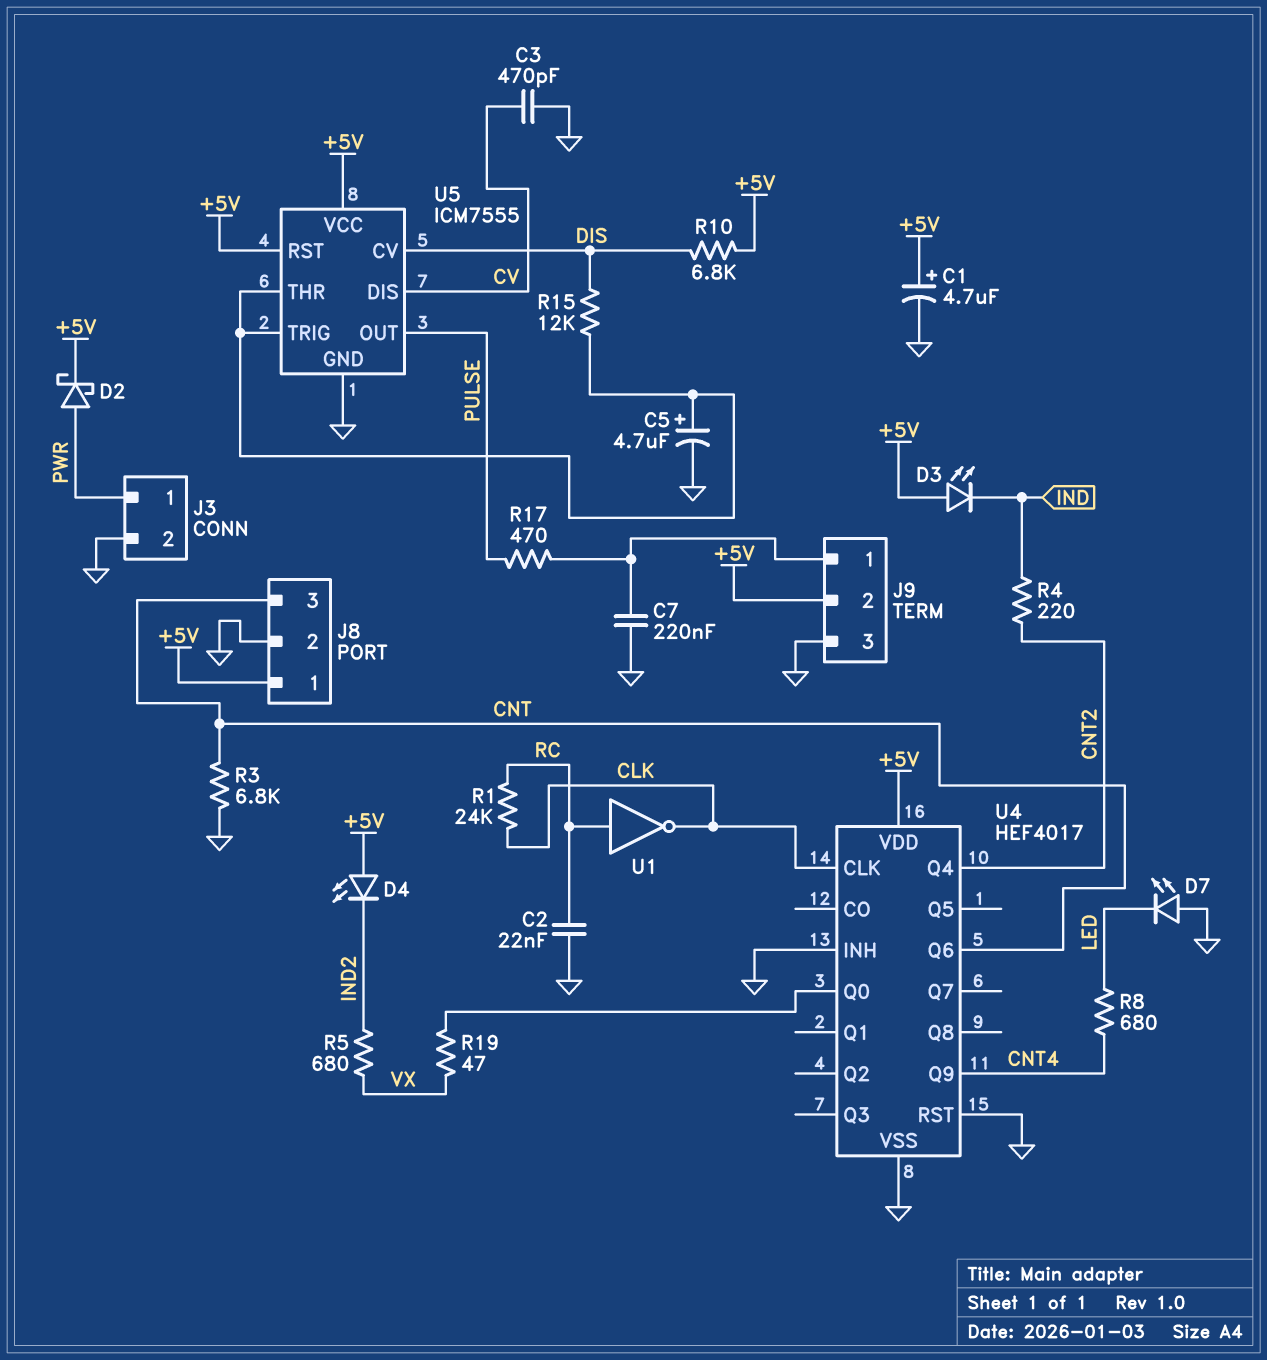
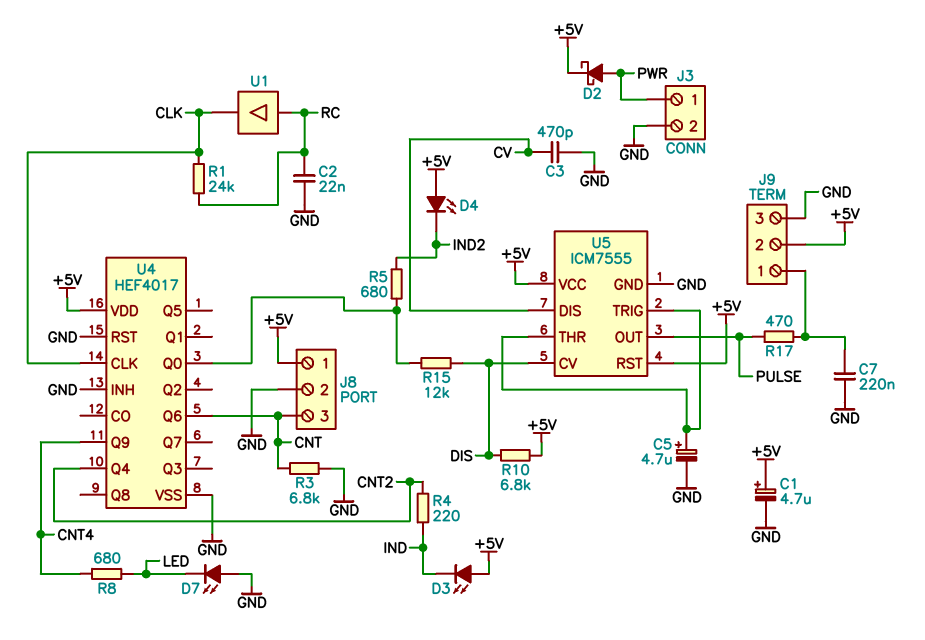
R5: 680 (IND2, VX) -> 680 (IND2, U4/Q0)
R15: 12k (DIS, U5/THR) -> 12k (DIS, U4/Q0)
R19: 47 (U4/Q0, VX) -> none
U1: NOT (in RC, out CLK) -> buffer (in RC, out CLK)

